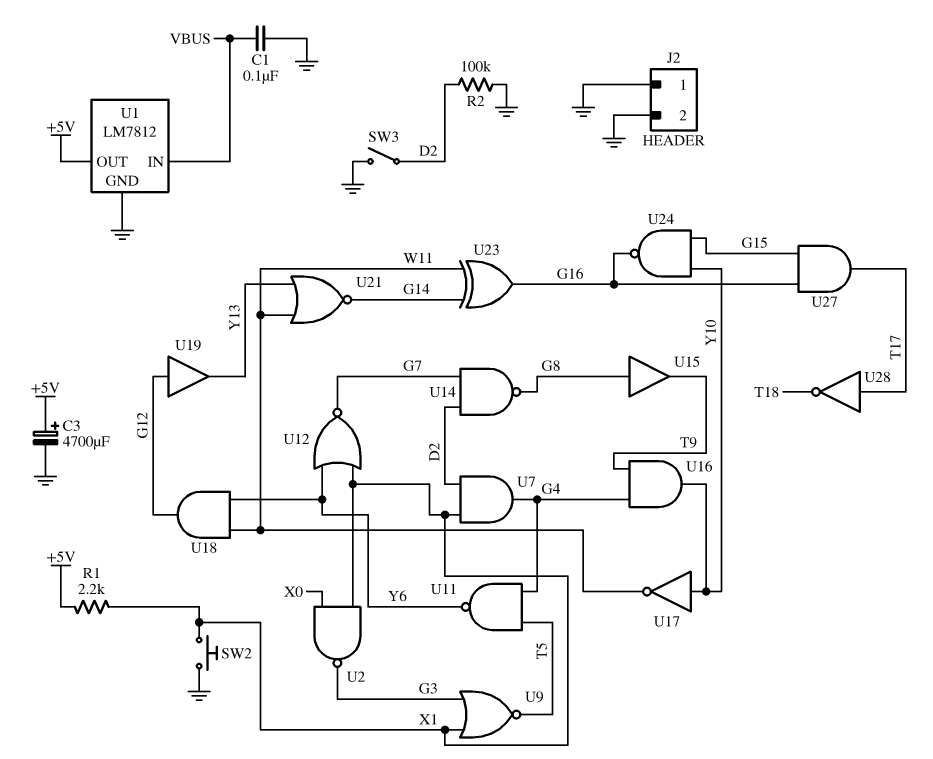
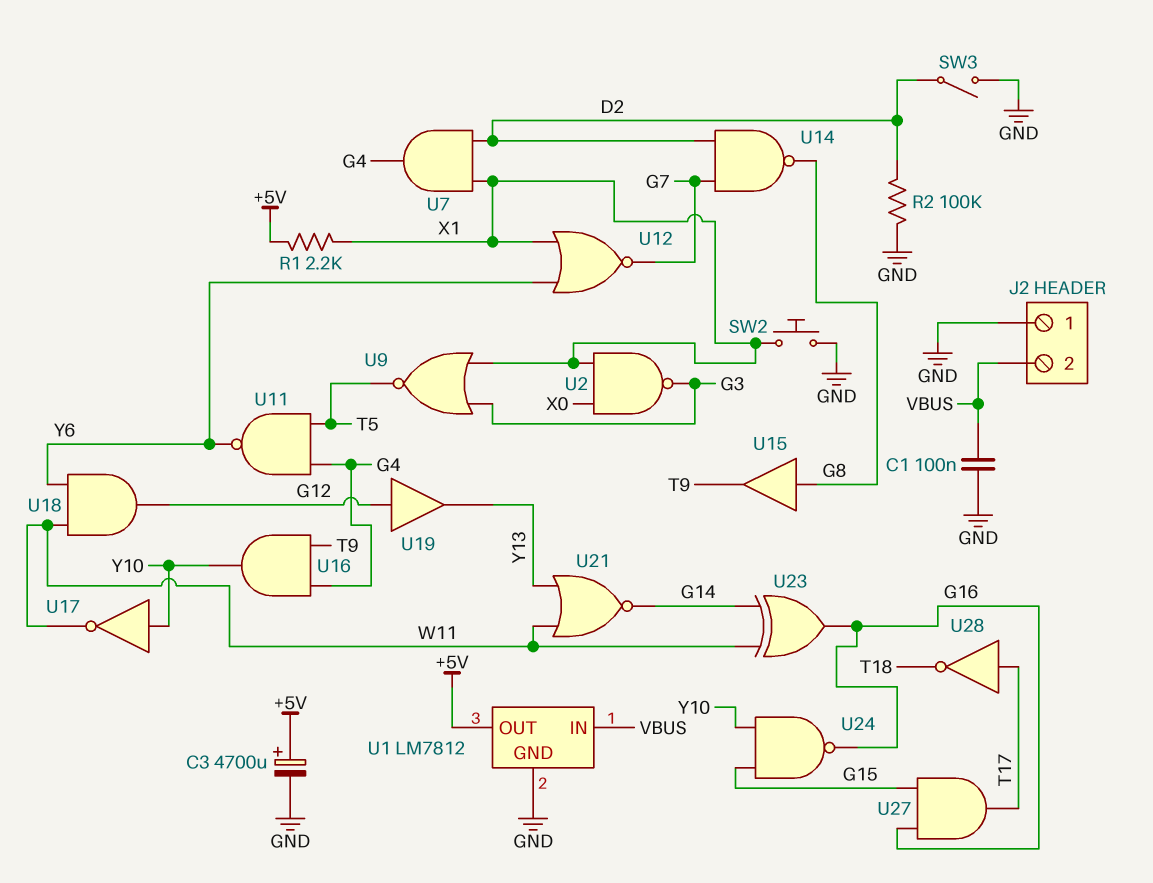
J2 pin 2: GND -> VBUS

